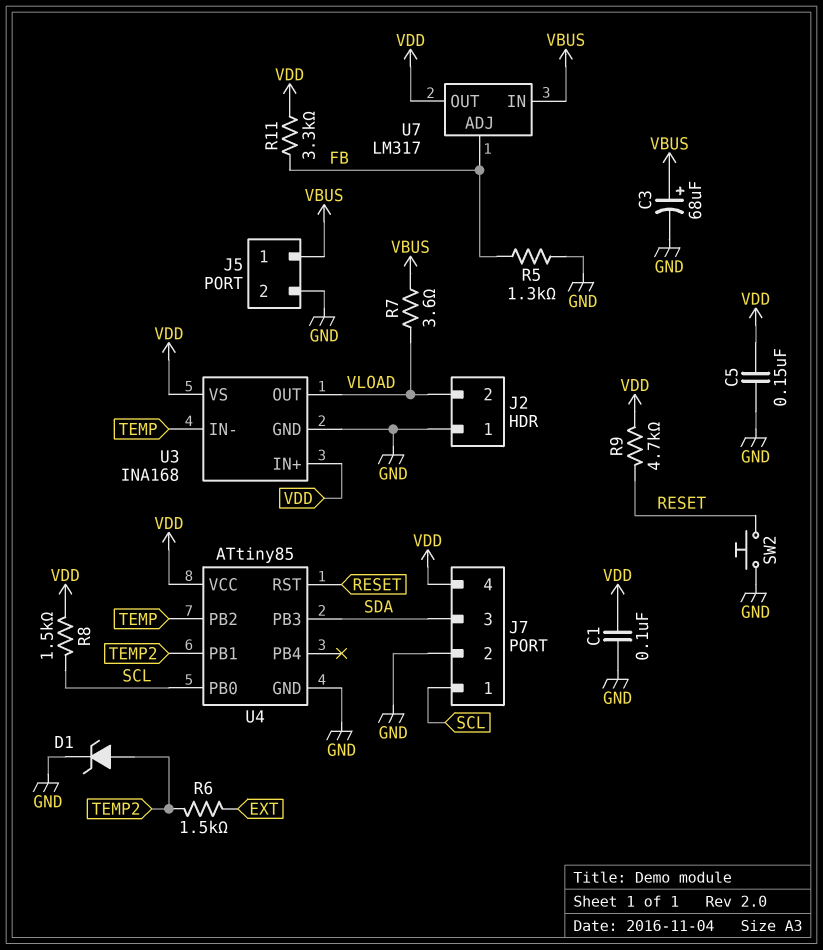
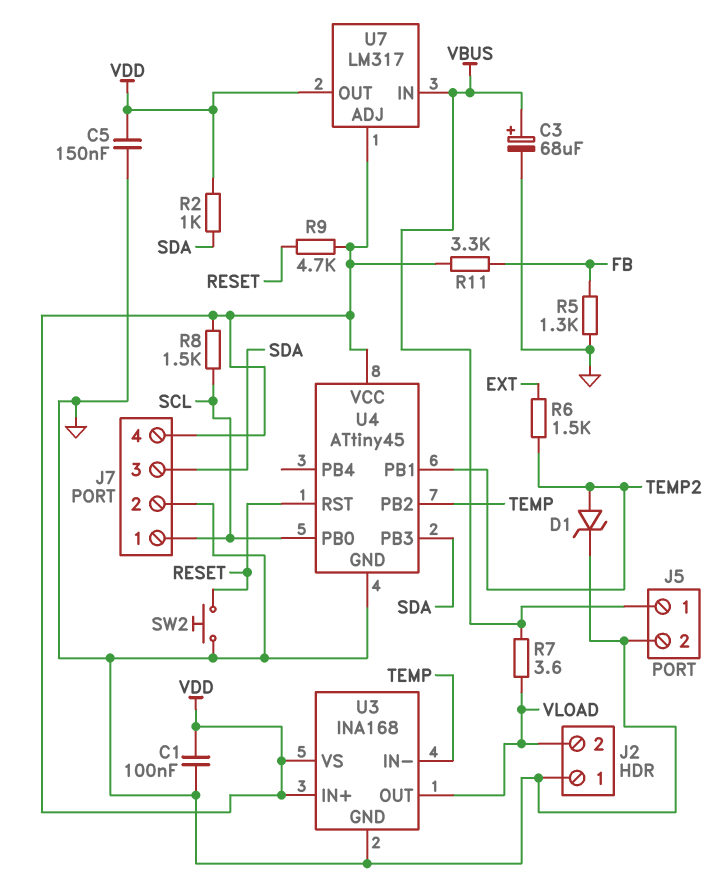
R2: none -> 1k (SDA, VDD)
U4: ATtiny85 -> ATtiny45
U7 pin ADJ: FB -> VDD

